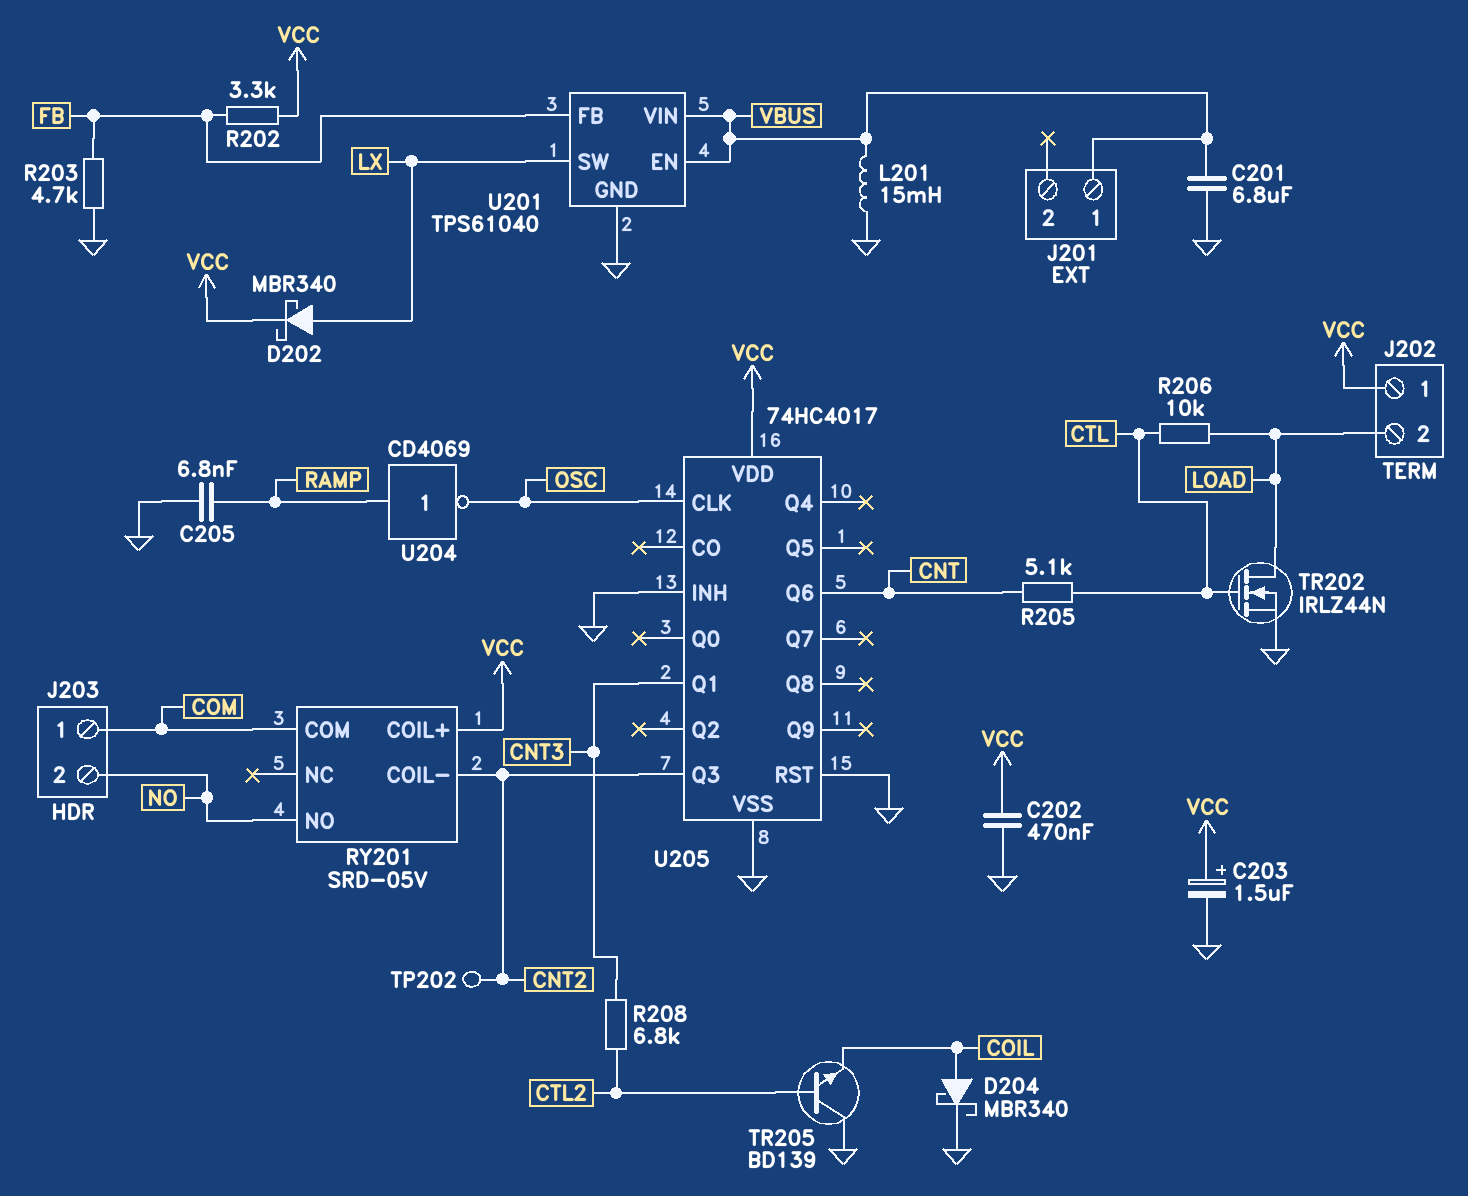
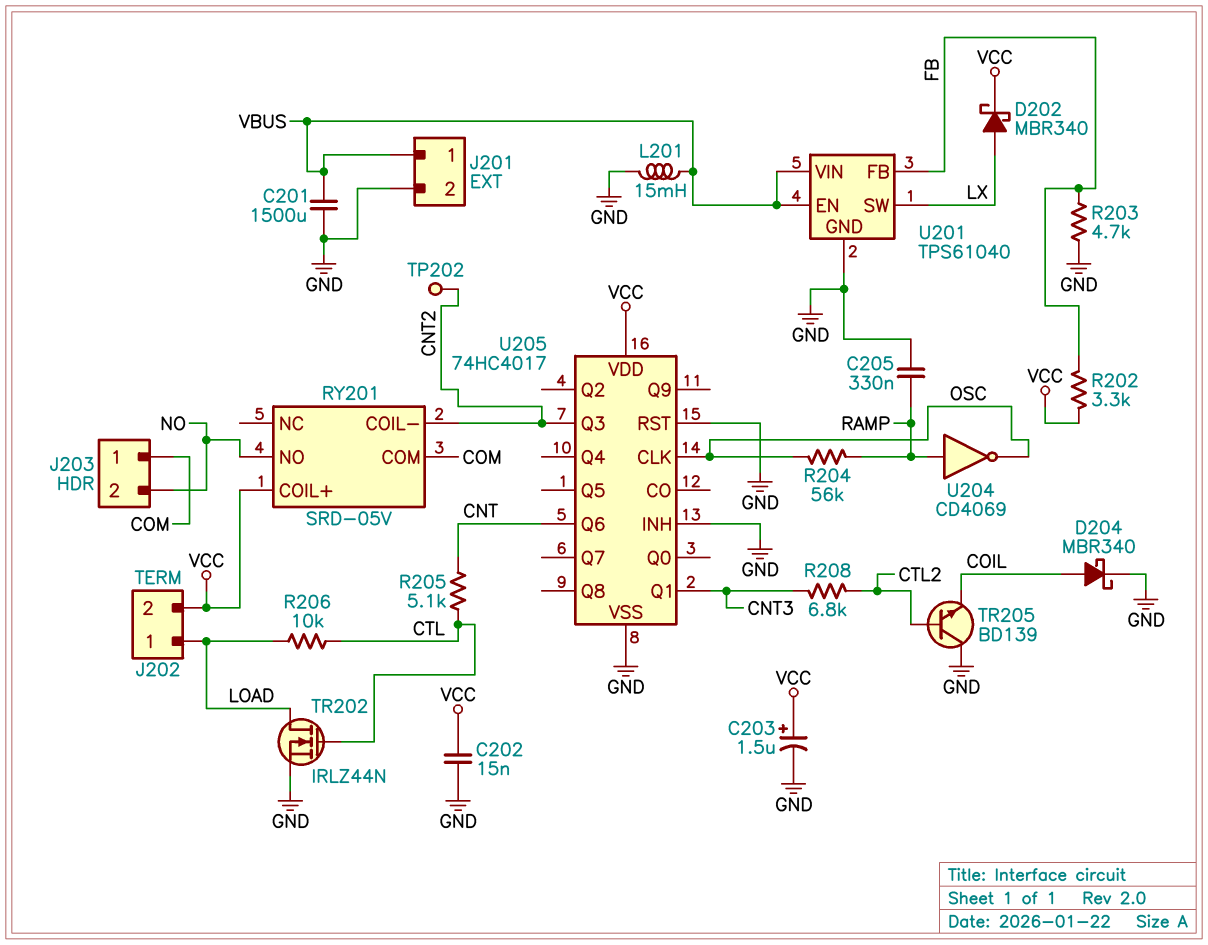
C201: 6.8uF (GND, VBUS) -> 1500uF (GND, VBUS)
C202: 470nF (GND, VCC) -> 15nF (GND, VCC)
C205: 6.8nF (GND, RAMP) -> 330nF (GND, RAMP)
J201 pin 2: none -> GND
J202 pin 1: VCC -> LOAD
J202 pin 2: LOAD -> VCC
R204: none -> 56k (OSC, RAMP)

